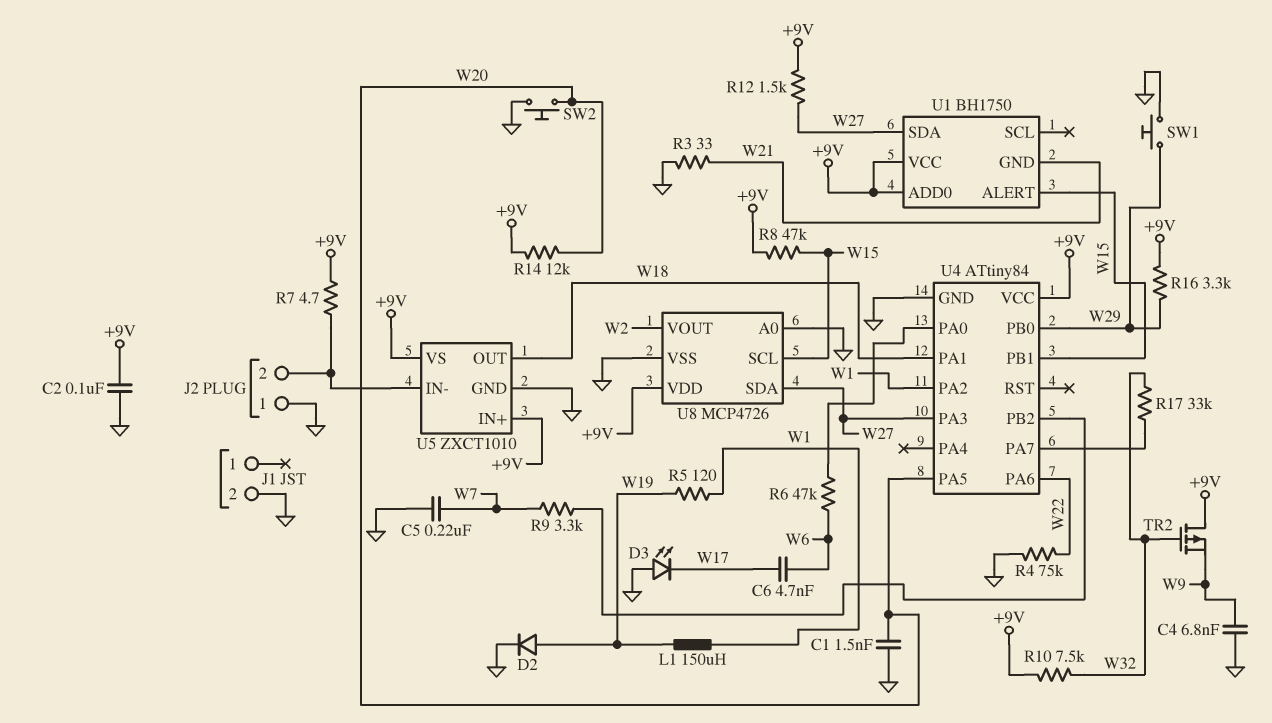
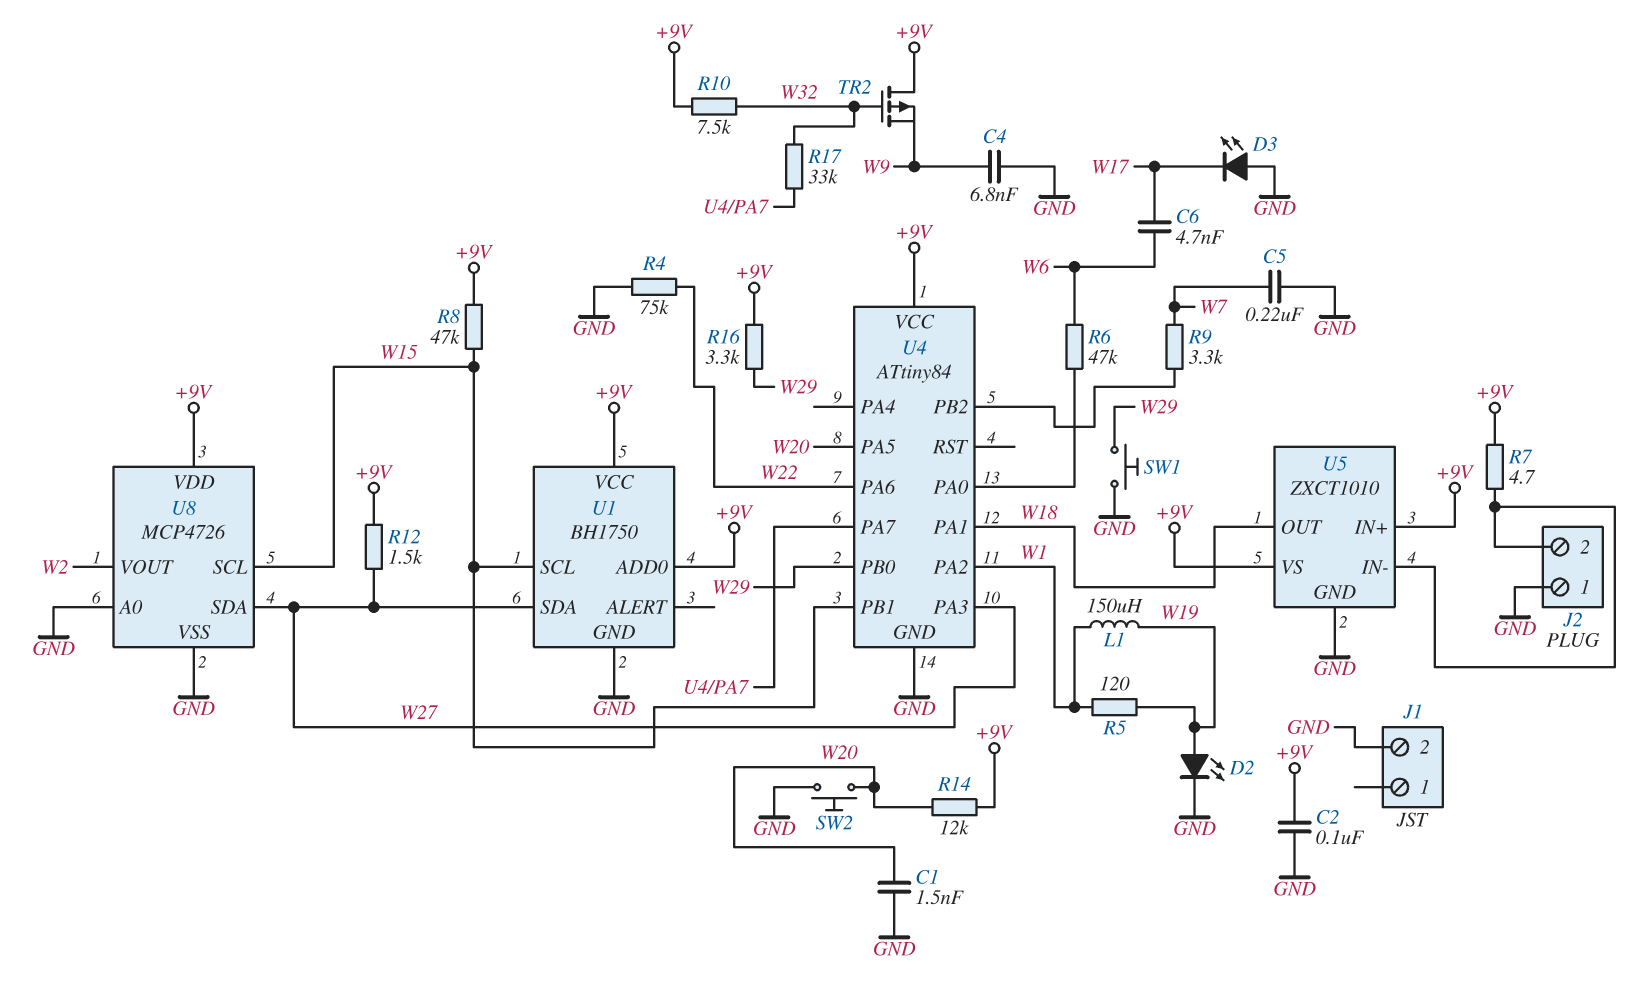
D2: diode (A W19, K GND) -> LED (A W19, K GND)
R3: 33 (GND, W21) -> none
U1 pin ALERT: W15 -> none
U1 pin GND: W21 -> GND
U1 pin SCL: none -> W15

